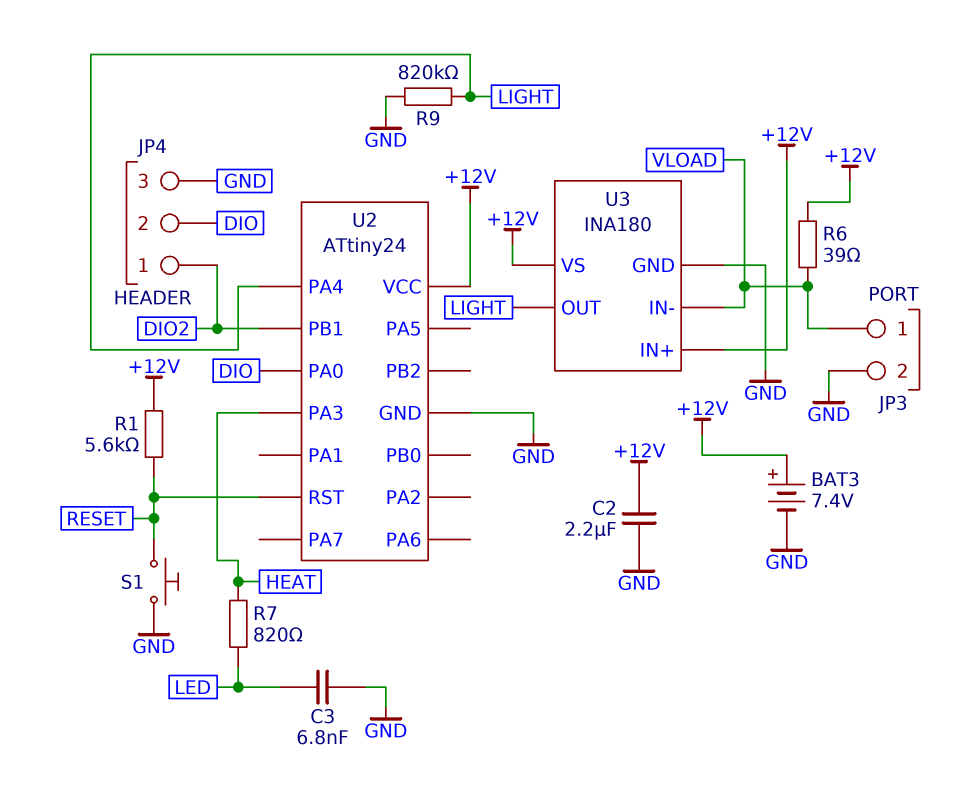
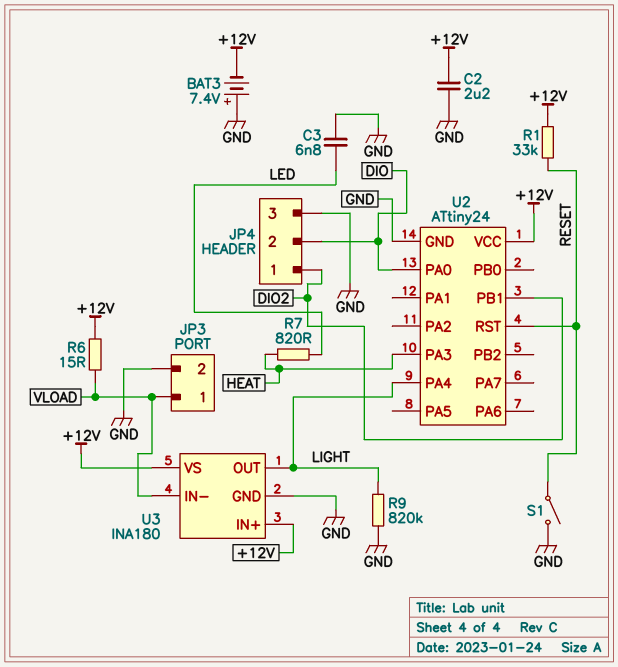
BAT3: 7.4V (plus +12V, minus GND) -> 7.4V (plus GND, minus +12V)
R1: 5.6k (+12V, RESET) -> 33k (+12V, RESET)
R6: 39 (+12V, VLOAD) -> 15 (+12V, VLOAD)
S1: button (GND, RESET) -> switch (GND, RESET)

